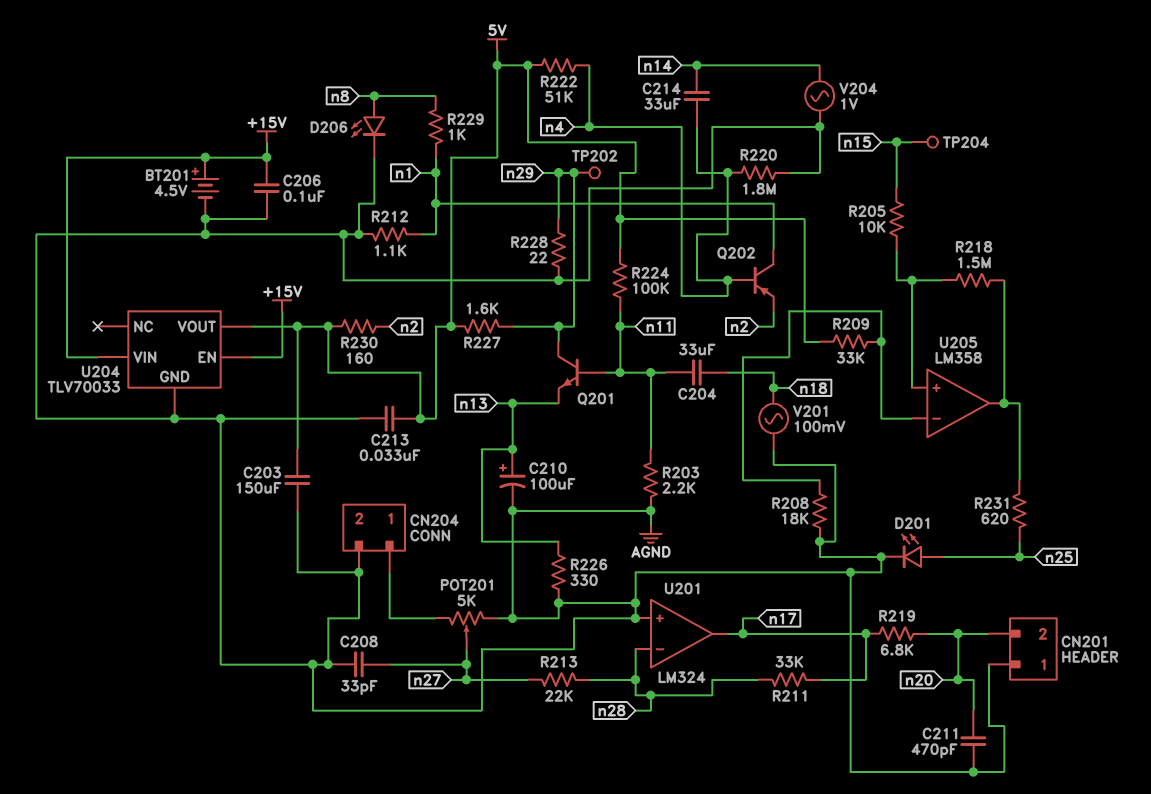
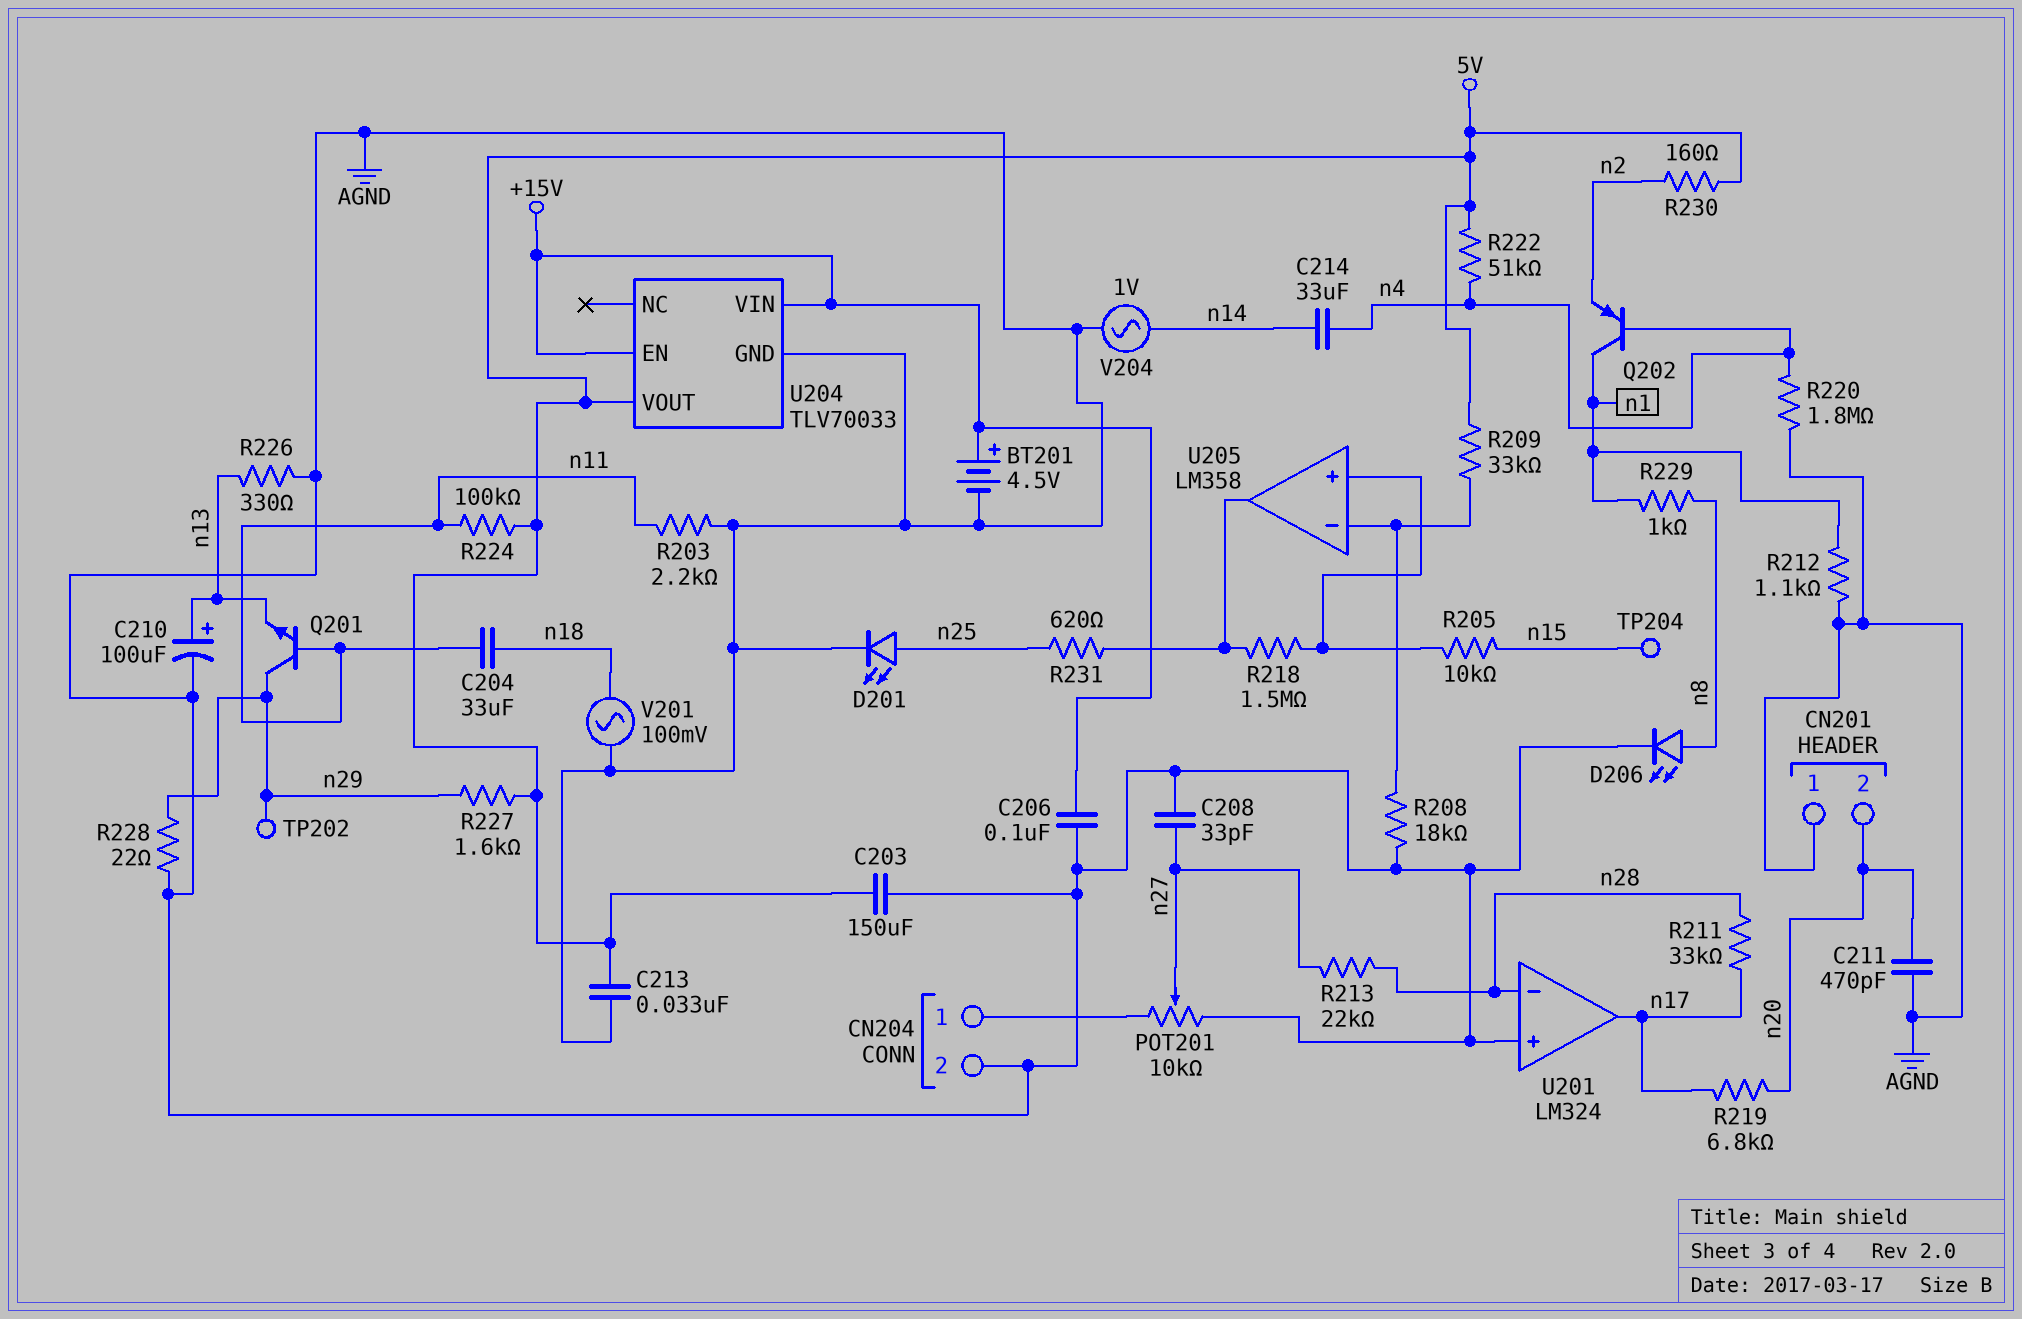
POT201: 5k (AGND, CN204/1, wiper n27) -> 10k (AGND, CN204/1, wiper n27)

